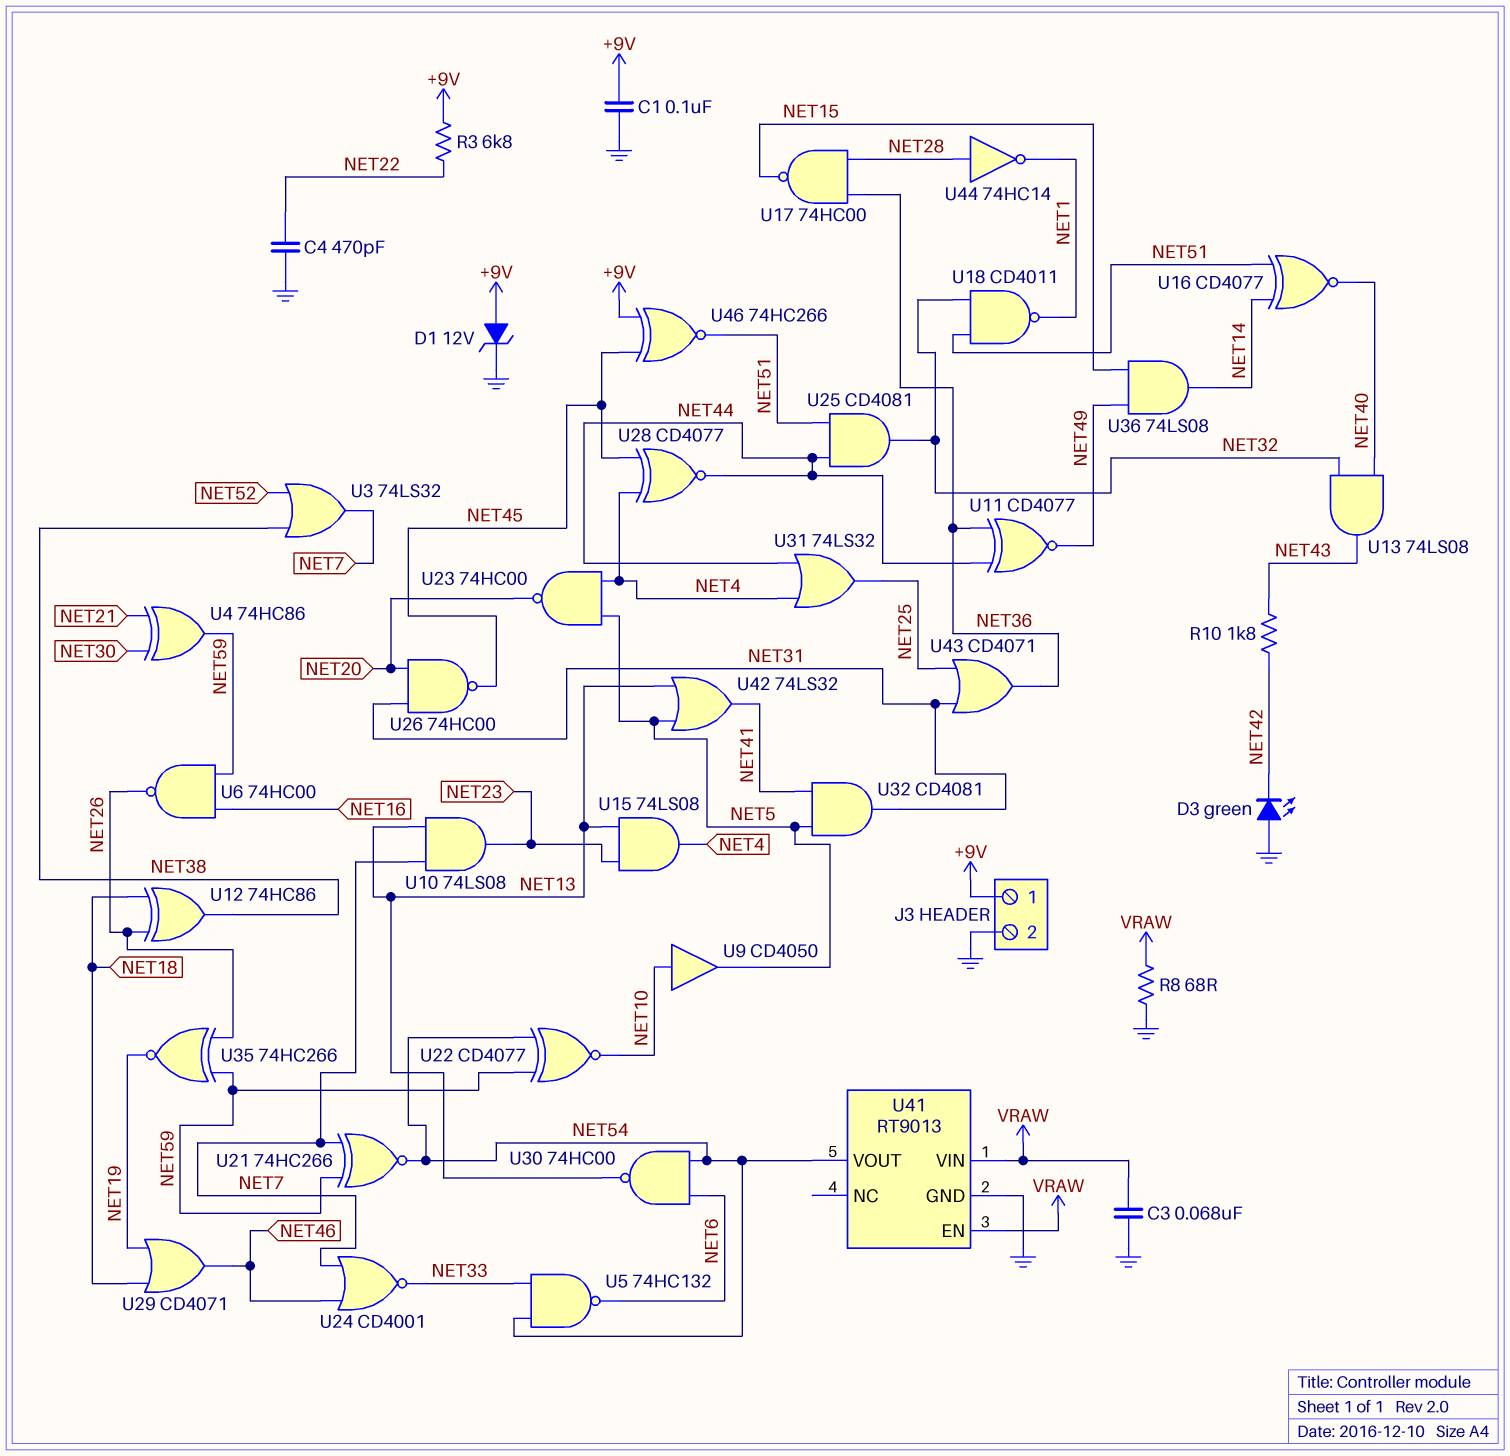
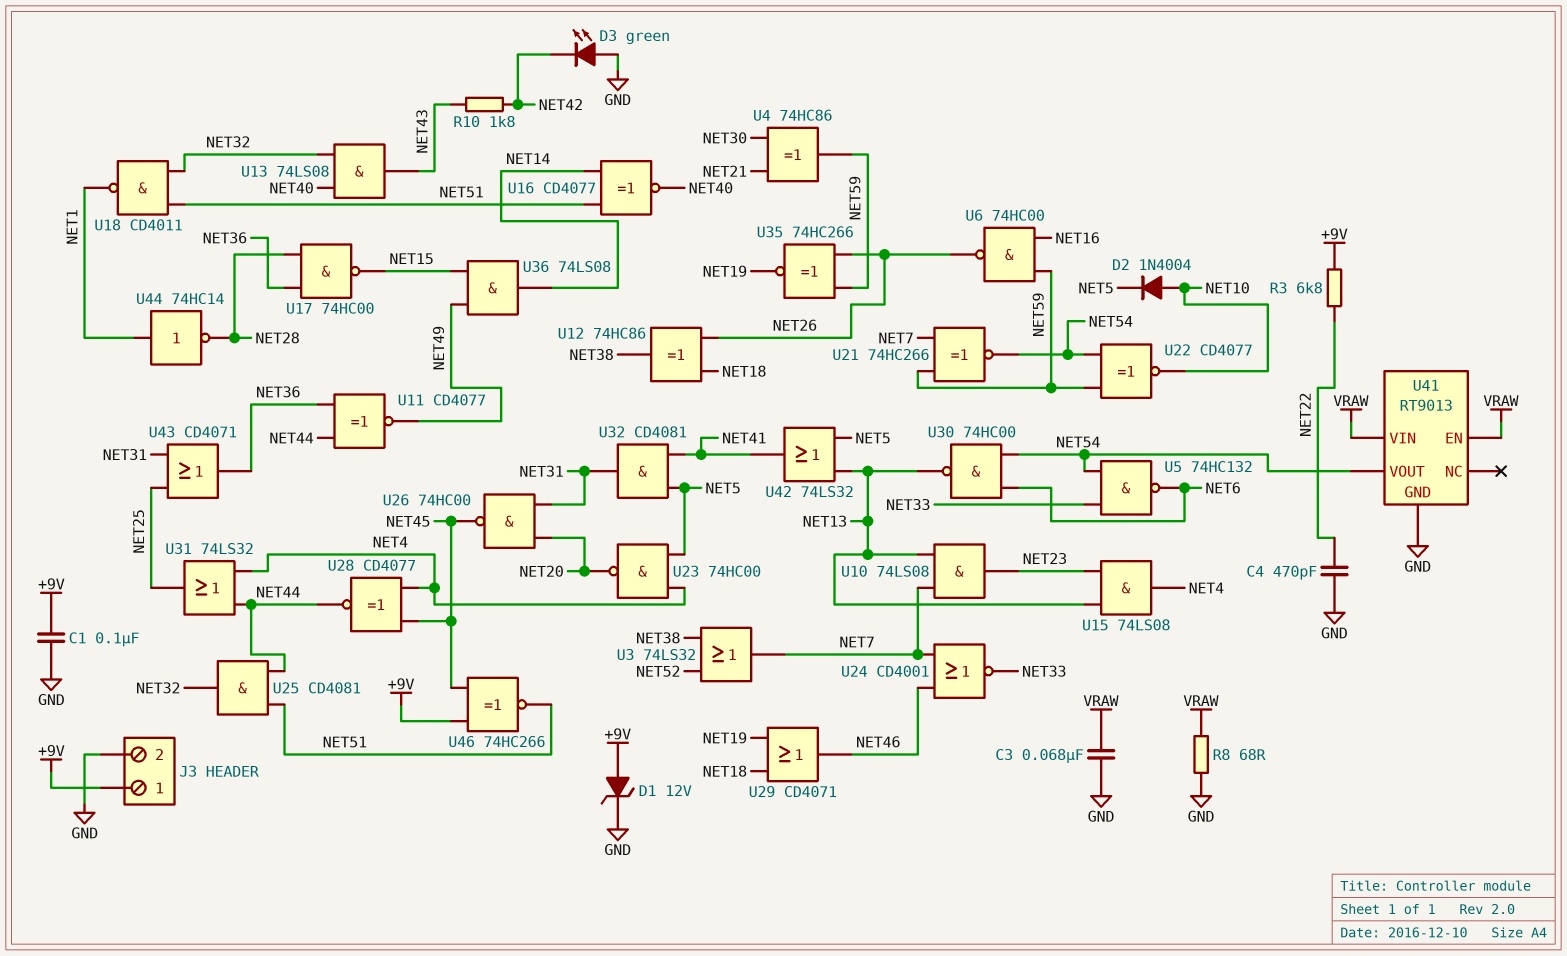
D2: none -> diode 1N4004 (A NET10, K NET5)
U9: buffer CD4050 (in NET10, out NET5) -> none
U44: NOT 74HC14 (in NET28, out NET1) -> NOT 74HC14 (in NET1, out NET28)

